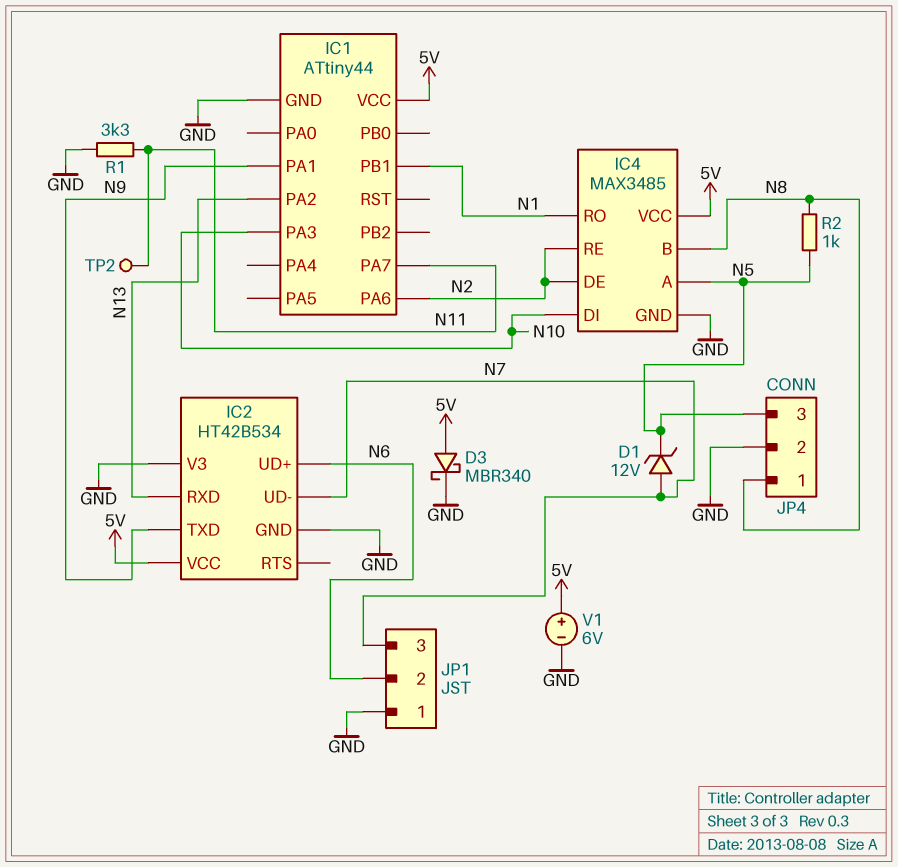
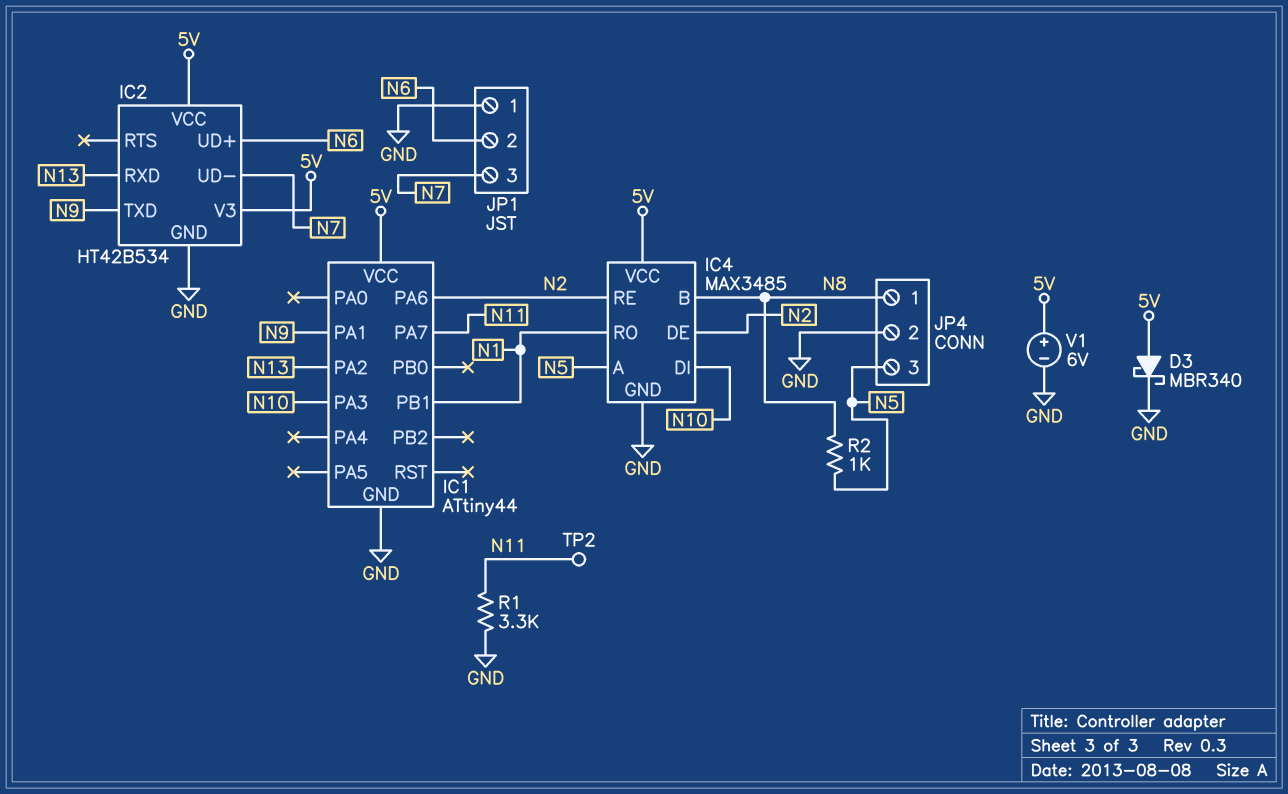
D1: zener 12V (A N7, K N5) -> none
IC2 pin V3: GND -> 5V

